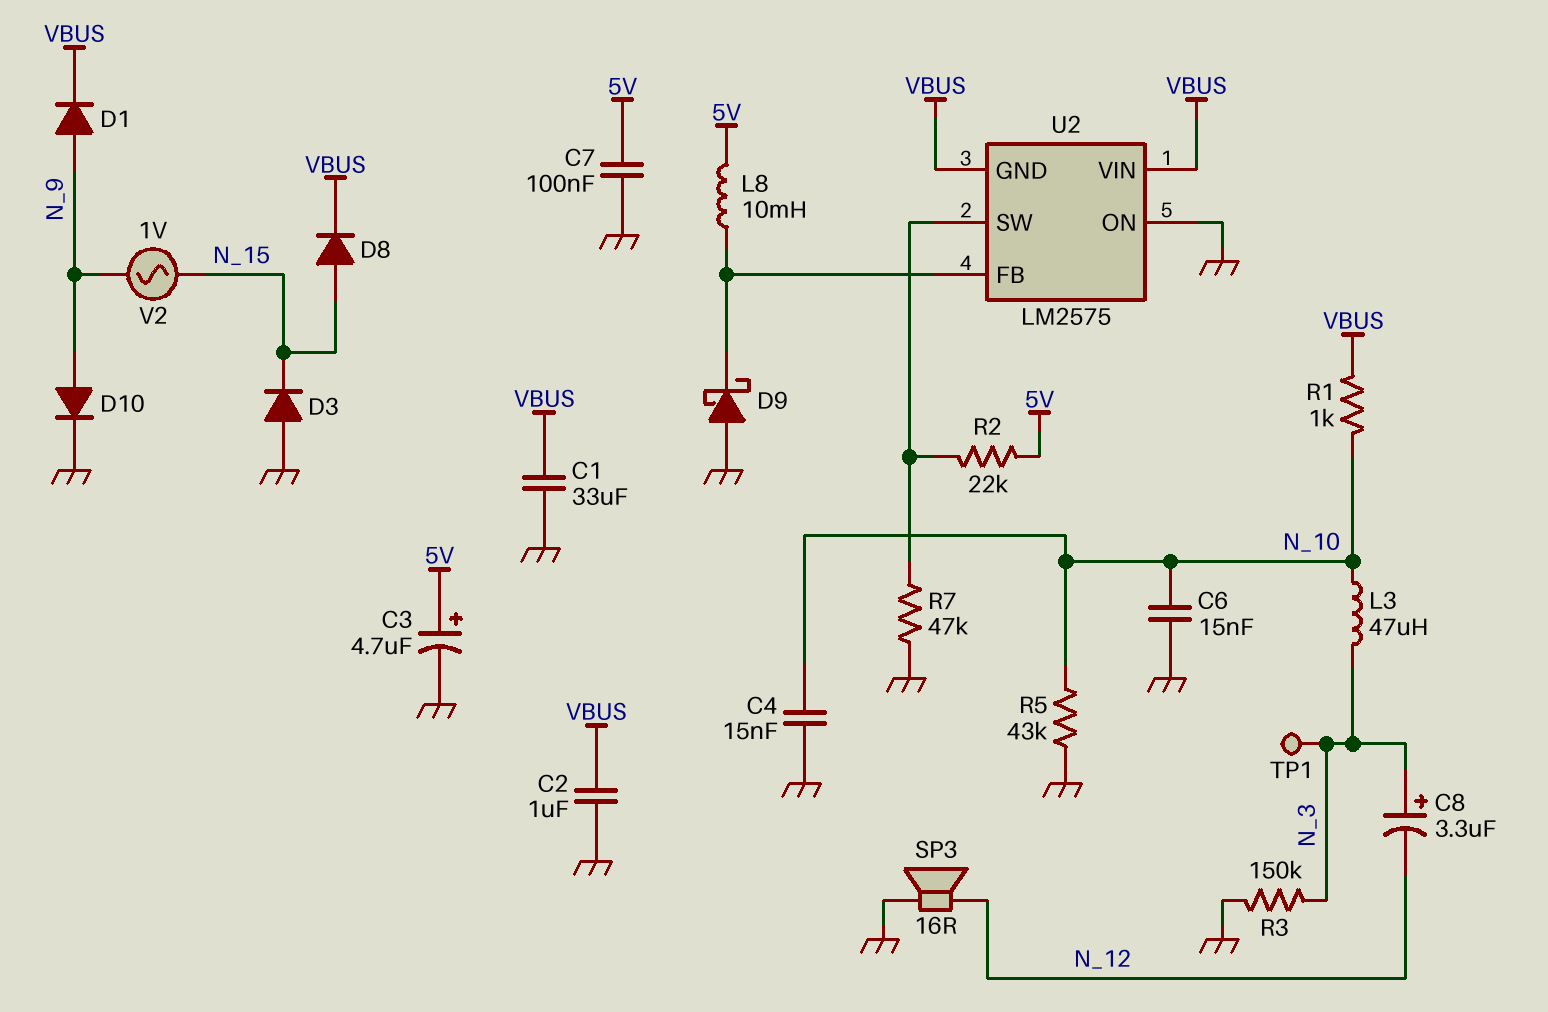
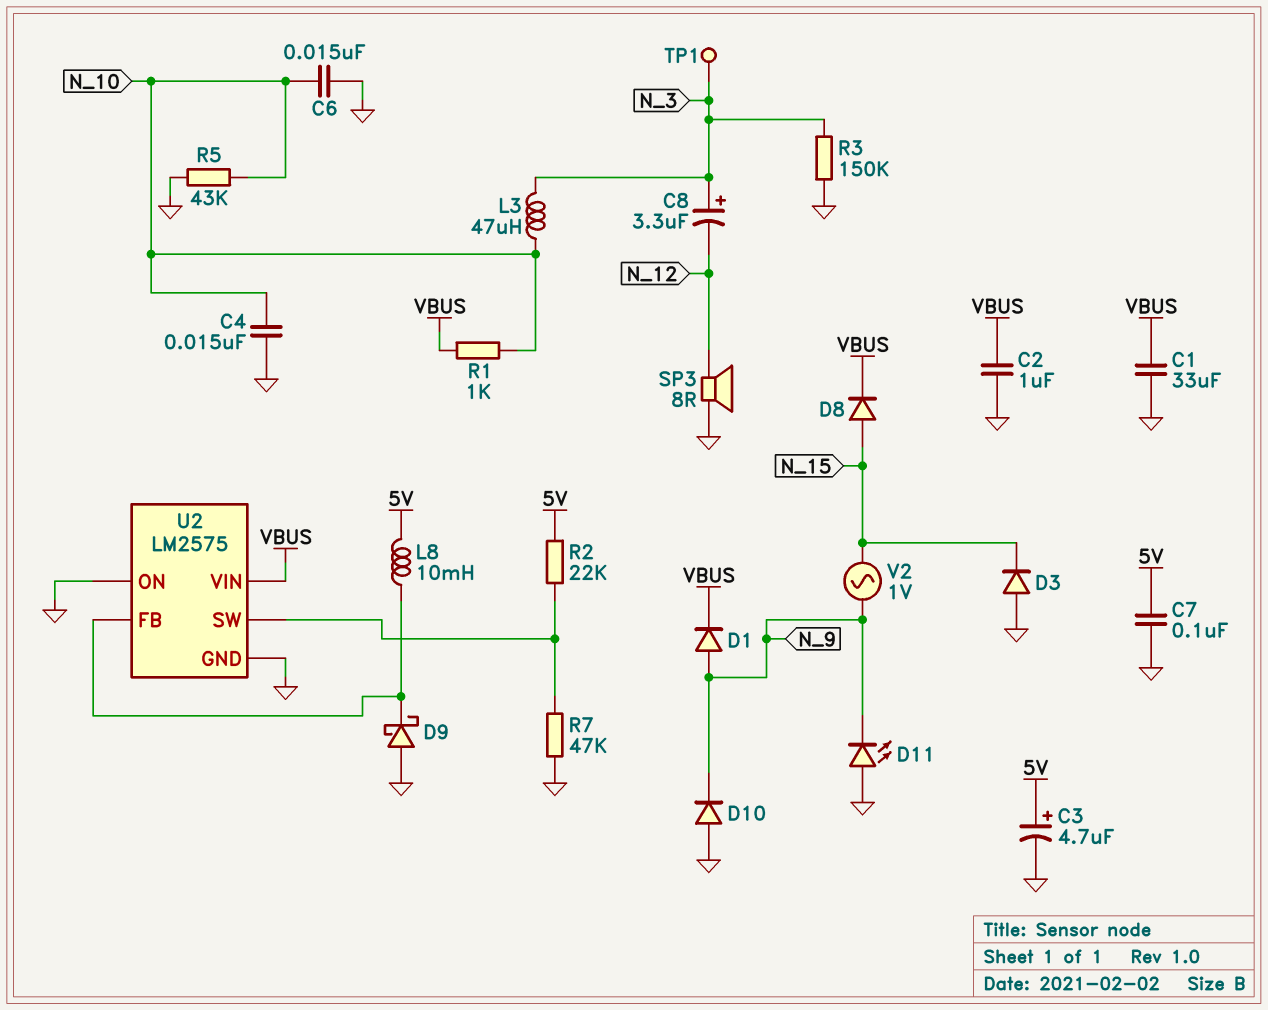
D10: diode (A N_9, K GND) -> diode (A GND, K N_9)
D11: none -> LED (A GND, K N_9)
SP3: speaker 16R (GND, N_12) -> speaker 8R (GND, N_12)
U2 pin GND: VBUS -> GND

